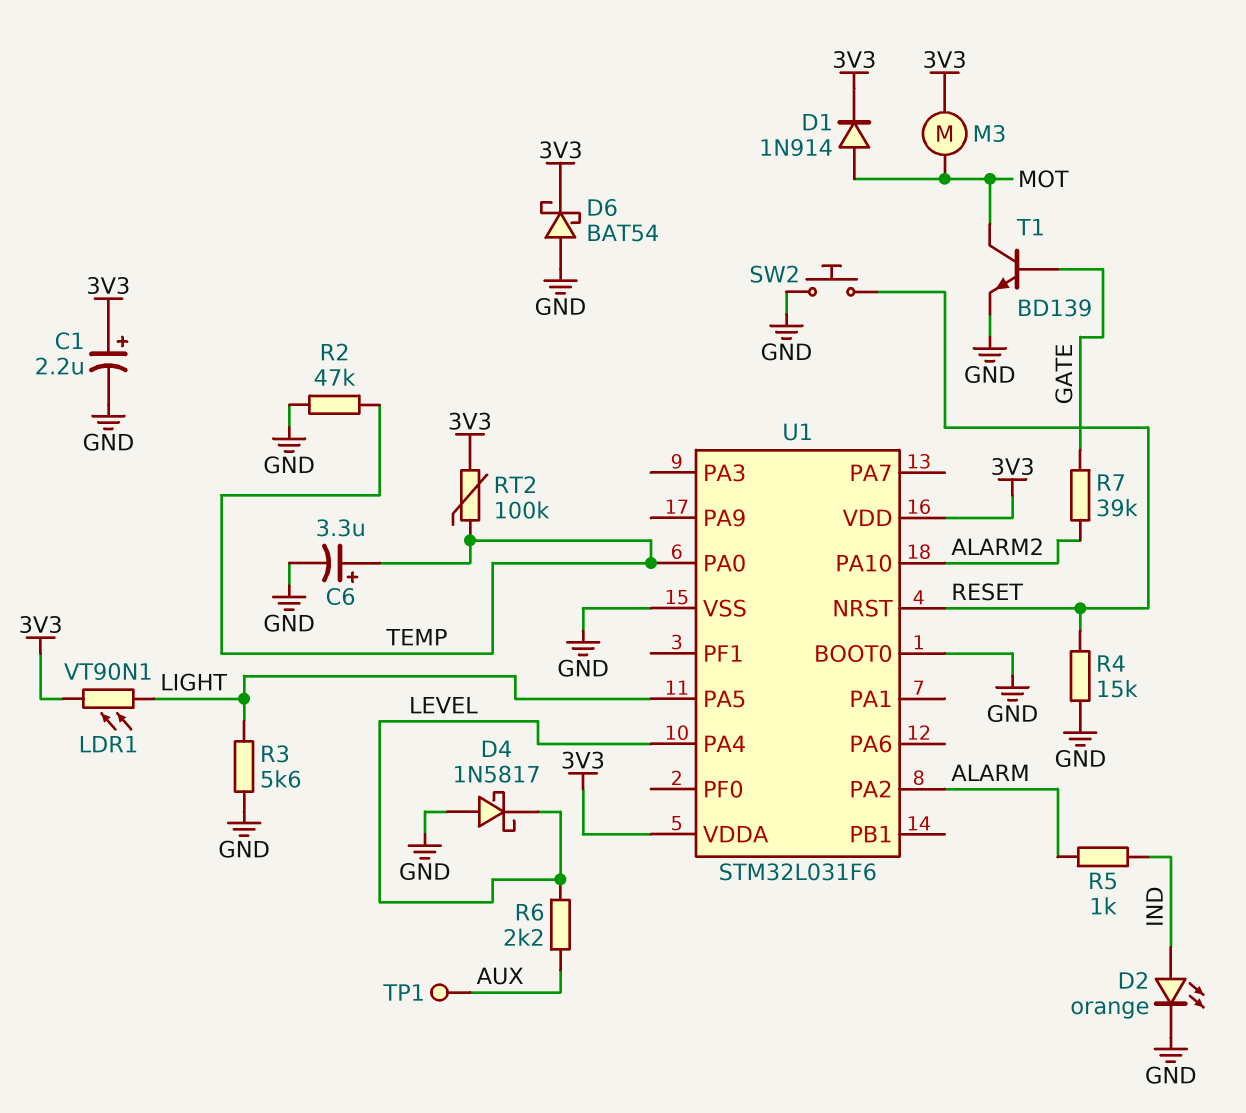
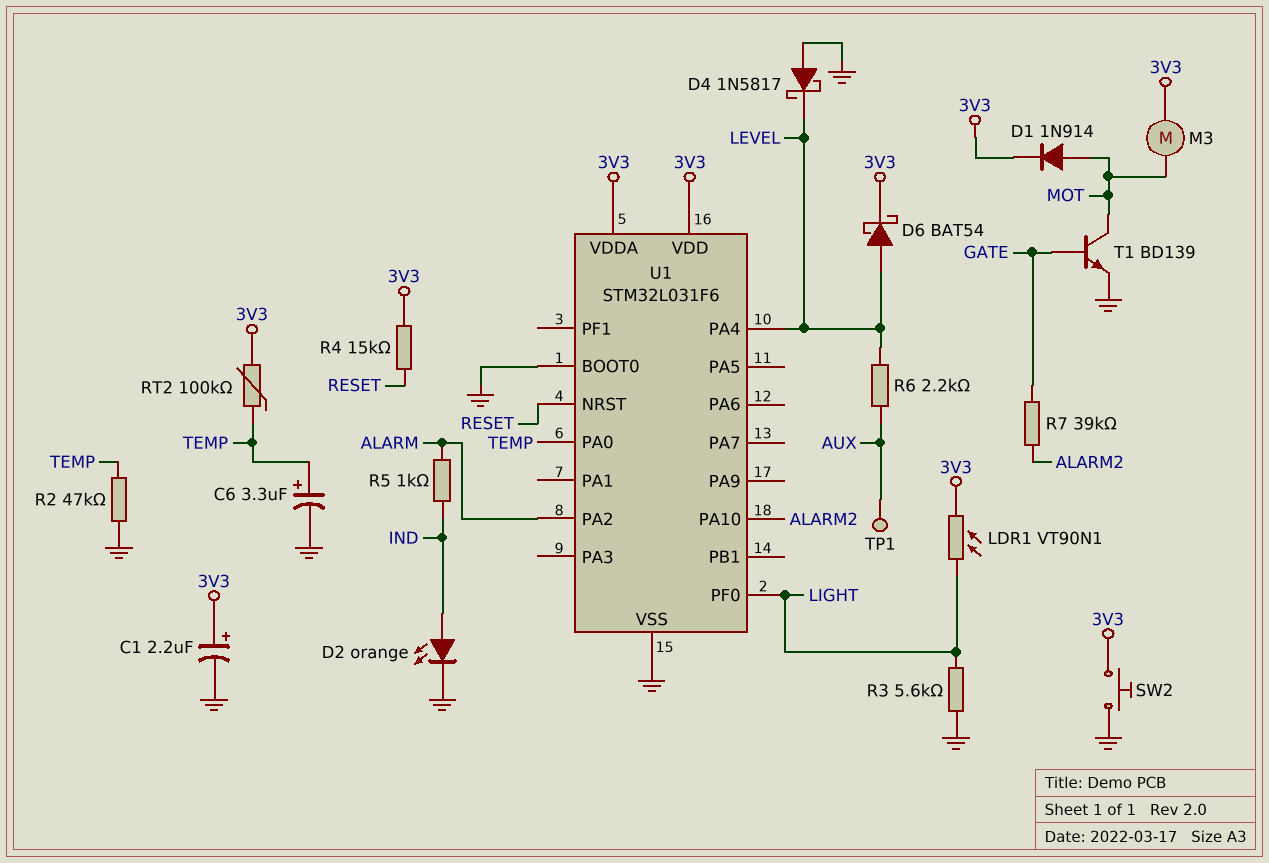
D6: schottky BAT54 (A GND, K 3V3) -> schottky BAT54 (A LEVEL, K 3V3)
R4: 15k (GND, RESET) -> 15k (3V3, RESET)
SW2: button (GND, RESET) -> button (3V3, GND)
U1 pin PA5: LIGHT -> none
U1 pin PF0: none -> LIGHT

